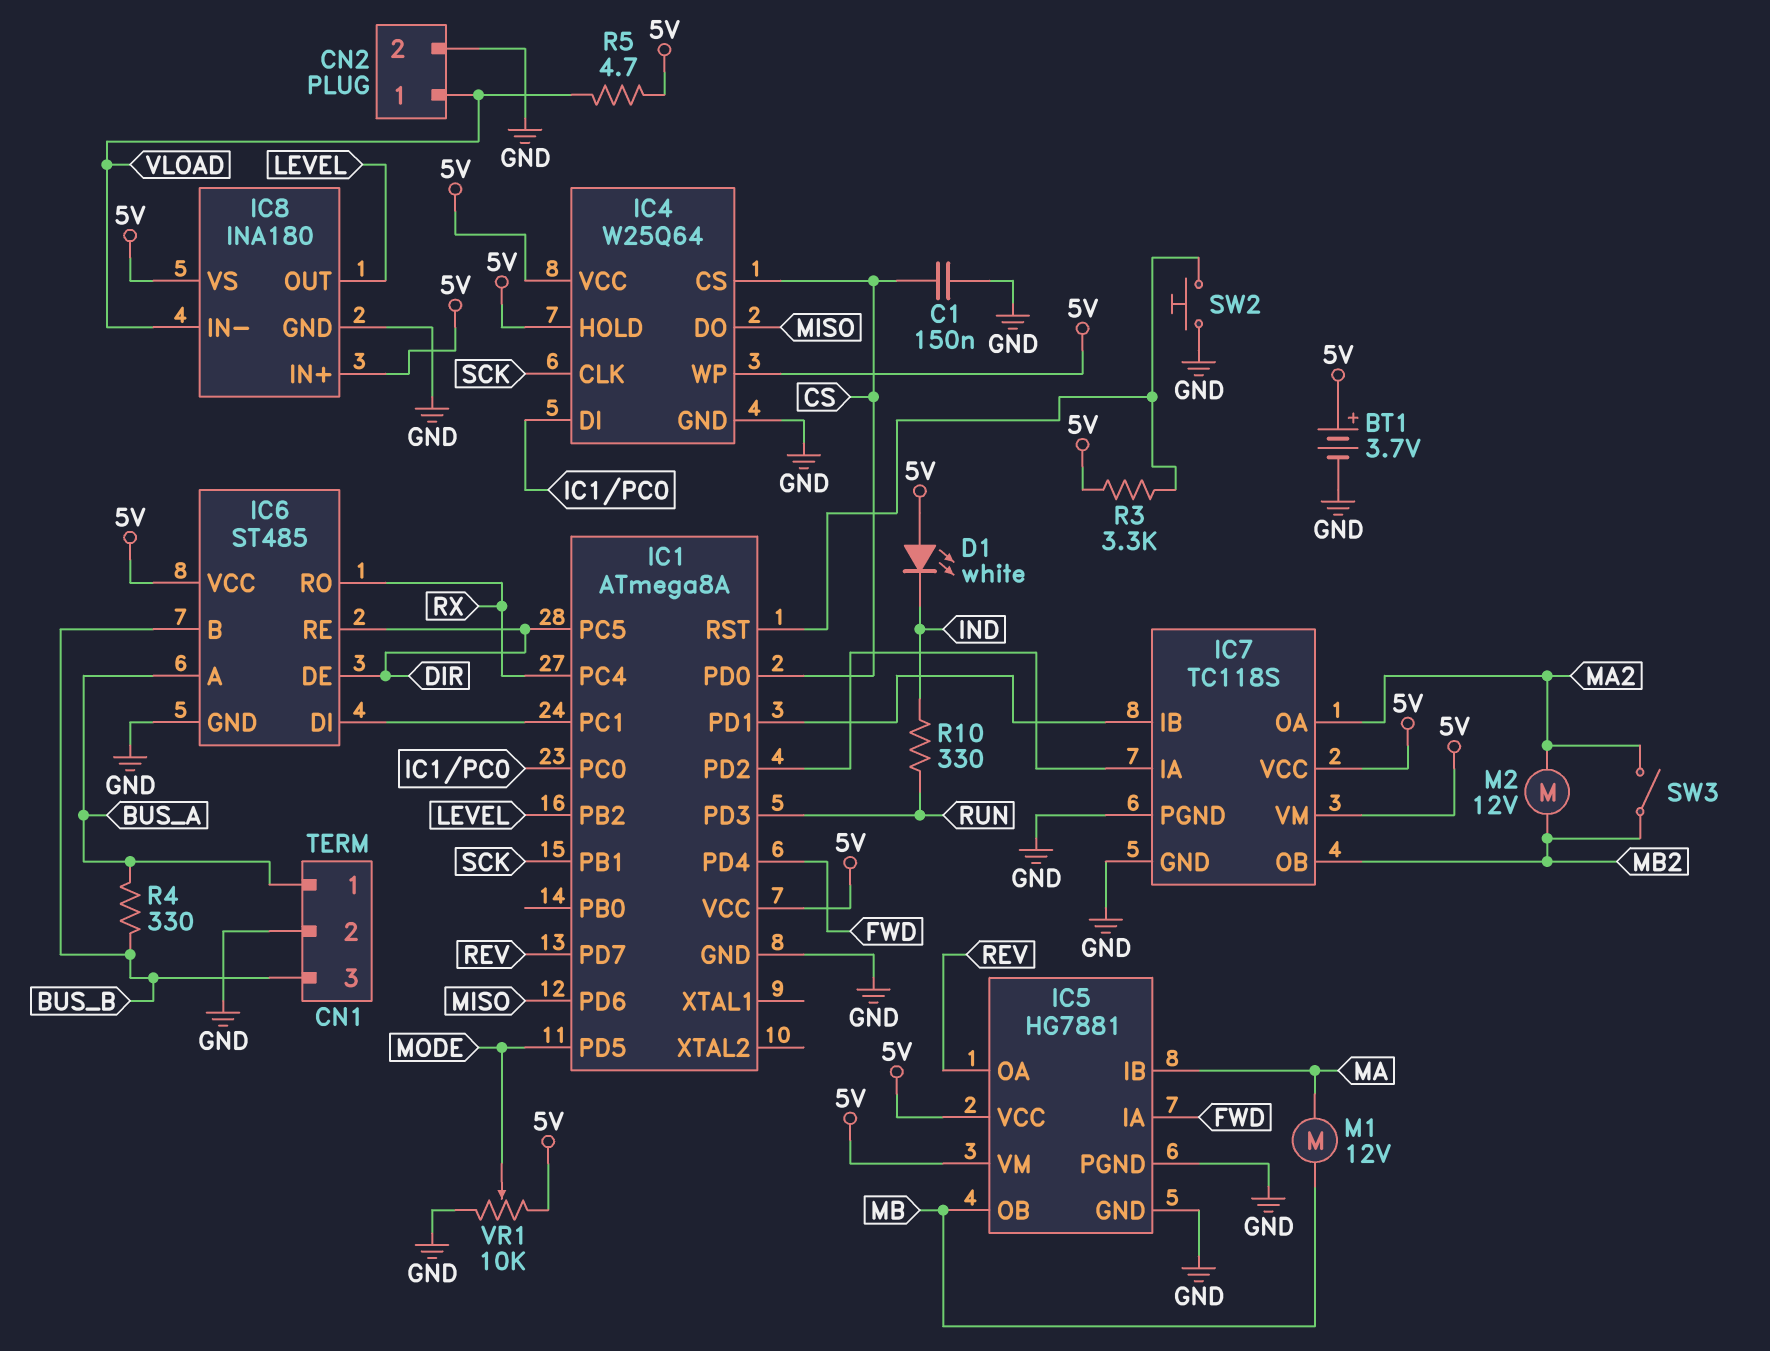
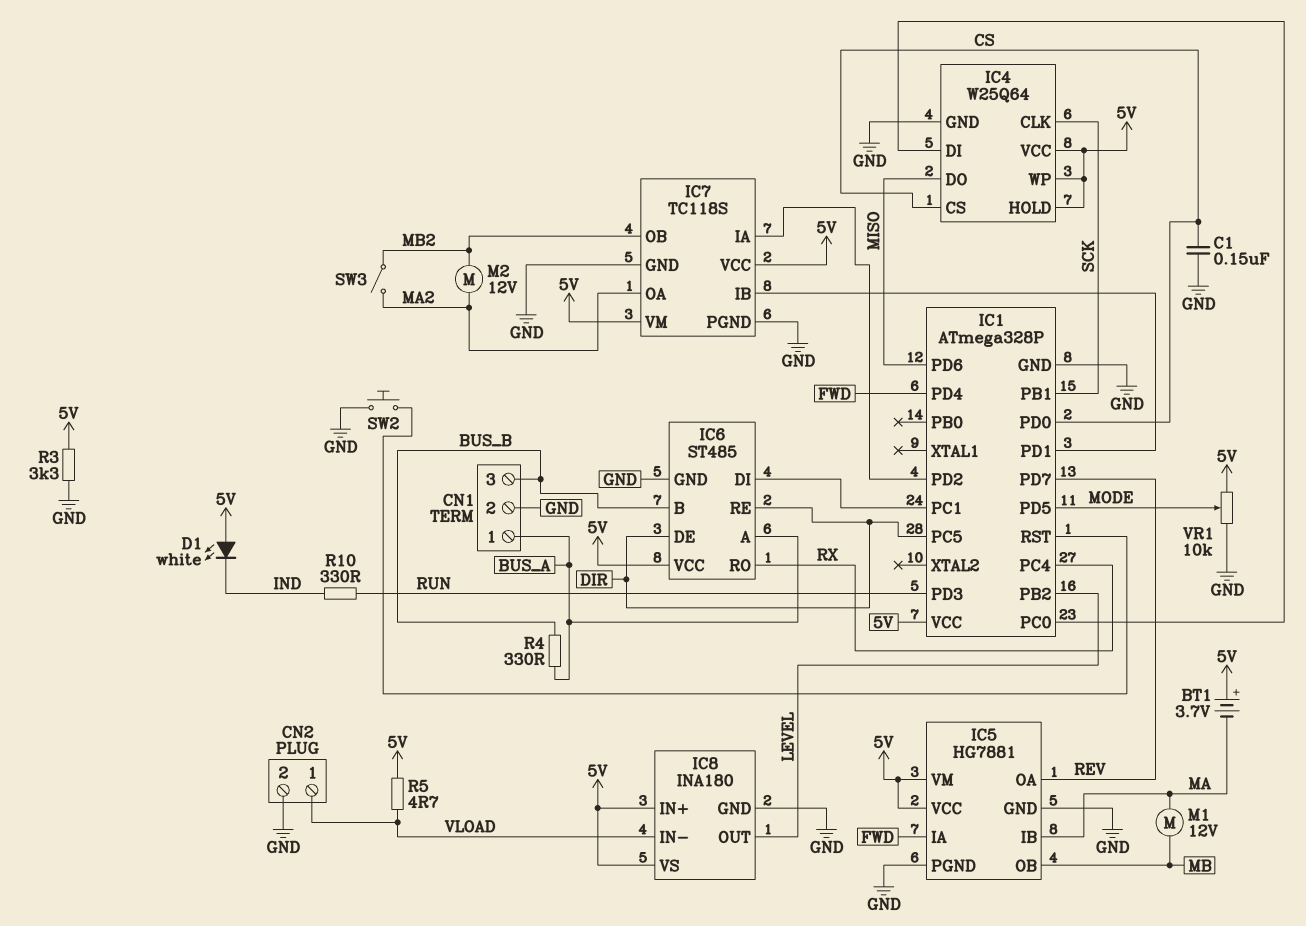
BT1: 3.7V (plus 5V, minus GND) -> 3.7V (plus 5V, minus MA)
IC1: ATmega8A -> ATmega328P
R3: 3.3k (5V, IC1/RST) -> 3.3k (5V, GND)

